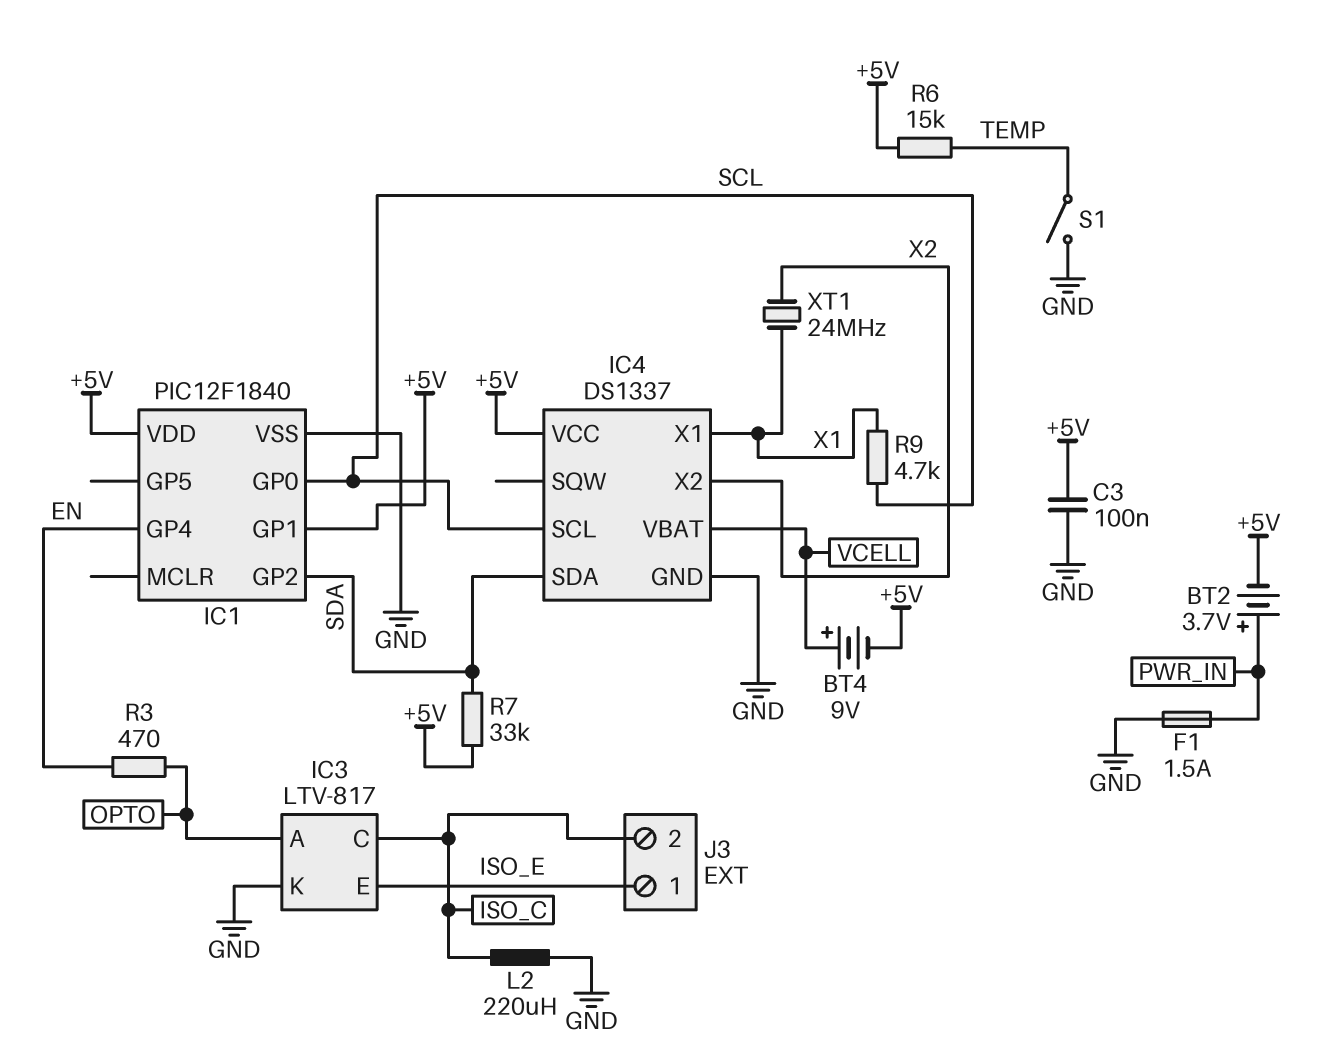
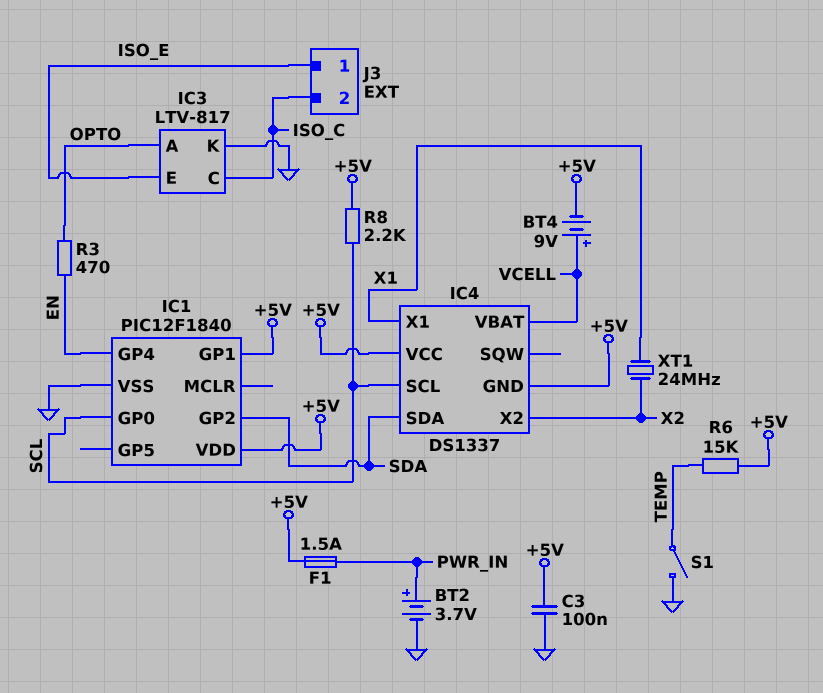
BT2: 3.7V (plus PWR_IN, minus +5V) -> 3.7V (plus PWR_IN, minus GND)
F1: 1.5A (GND, PWR_IN) -> 1.5A (+5V, PWR_IN)
IC4 pin GND: GND -> +5V
L2: 220uH (GND, ISO_C) -> none
R7: 33k (+5V, SDA) -> none
R8: none -> 2.2k (+5V, SCL)
R9: 4.7k (SCL, X1) -> none

